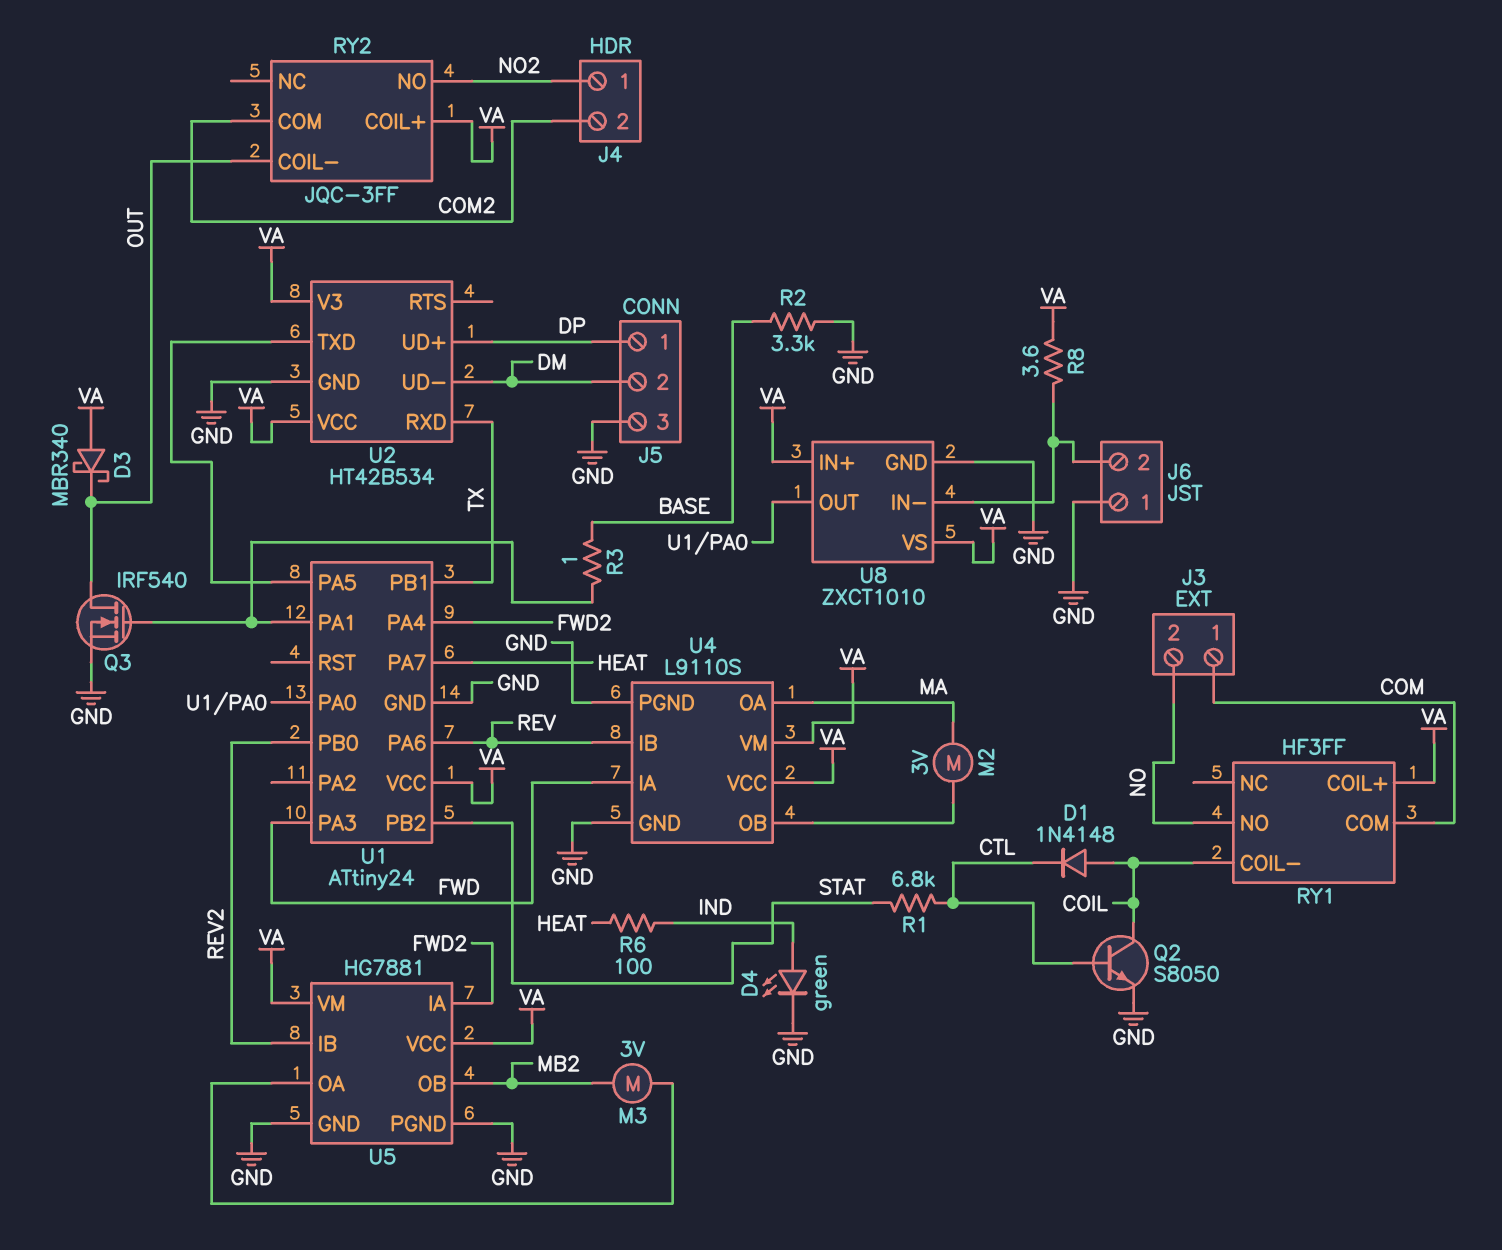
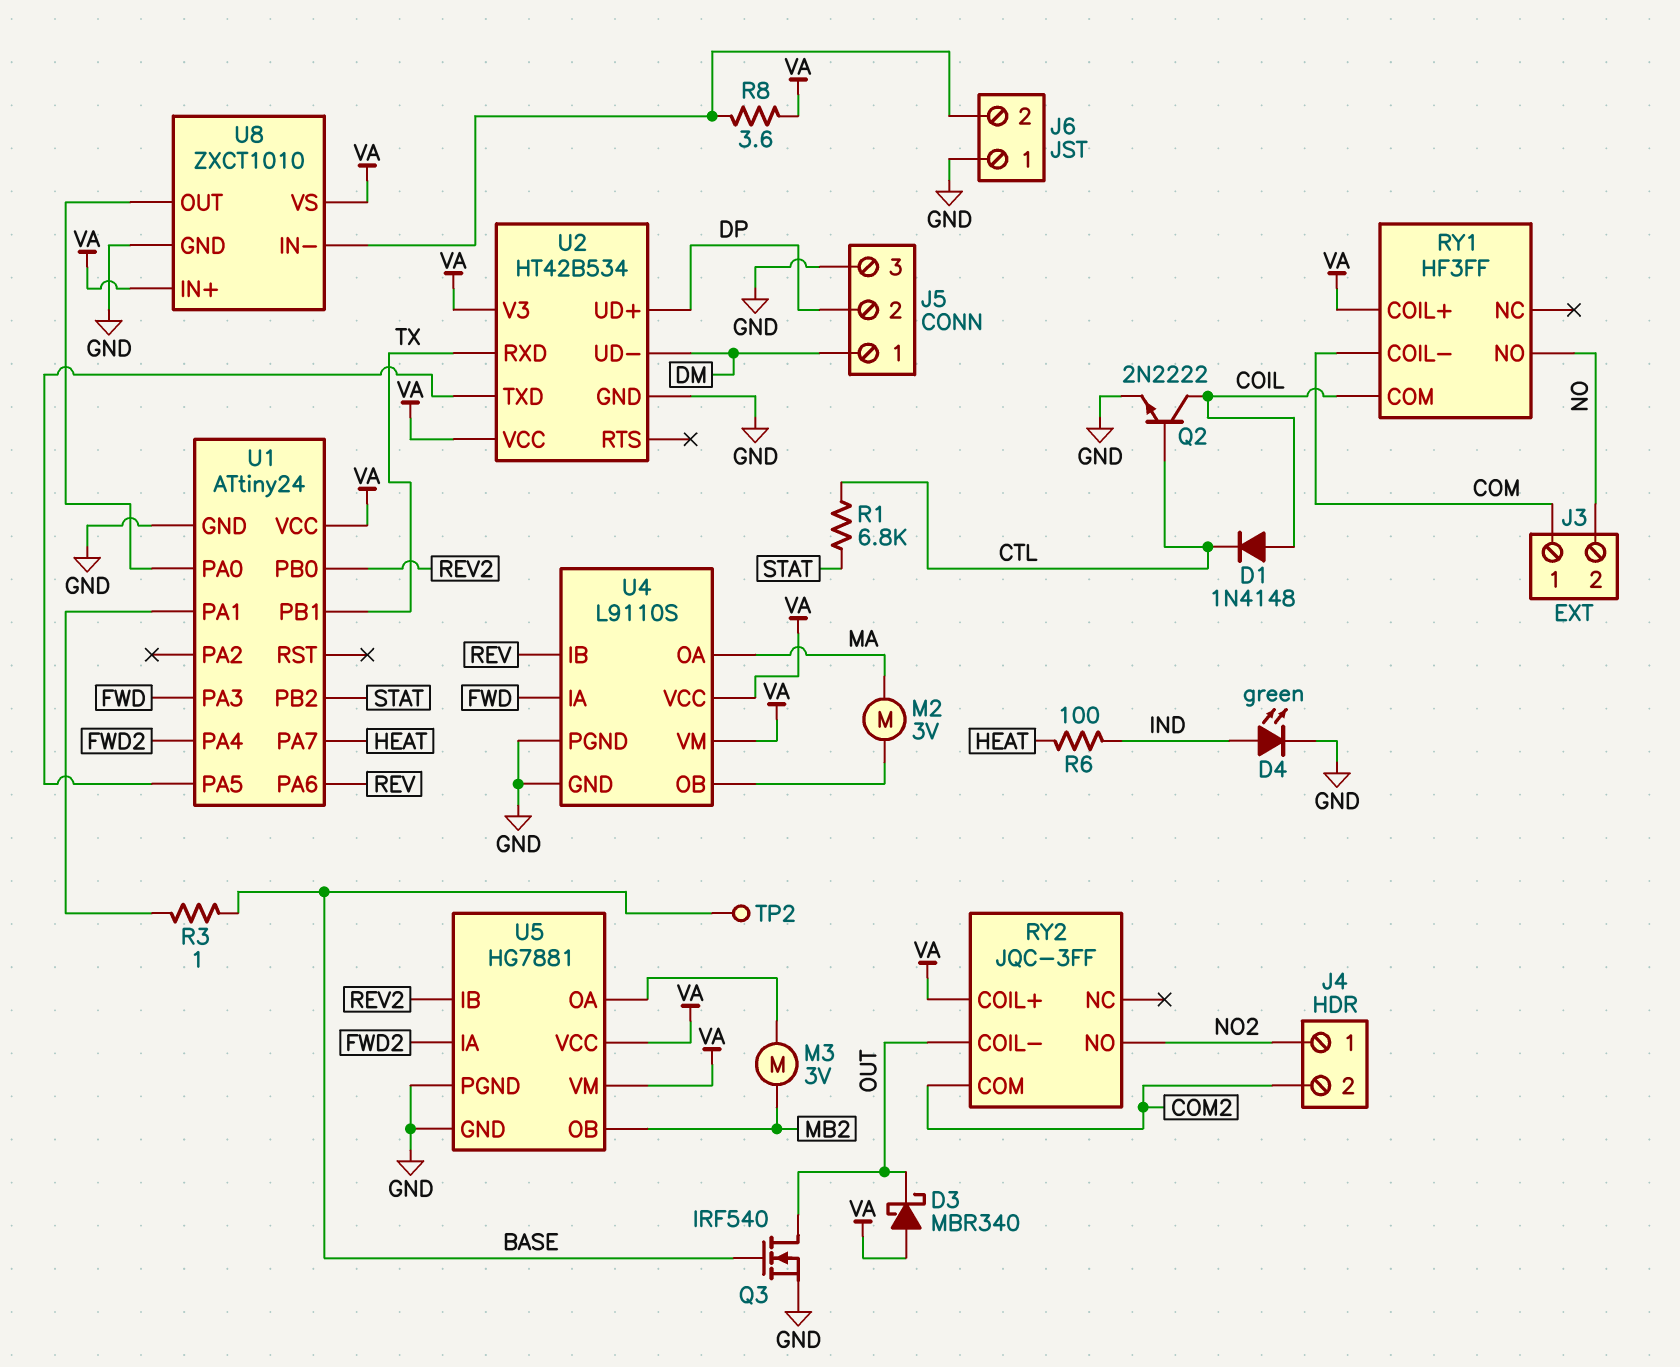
J5 pin 1: DP -> DM
J5 pin 2: DM -> DP
Q2: NPN S8050 (B CTL, C COIL, E GND) -> NPN 2N2222 (B CTL, C COIL, E GND)
Q3: NMOS IRF540 (G U1/PA1, D OUT, S GND) -> NMOS IRF540 (G BASE, D OUT, S GND)
R2: 3.3k (BASE, GND) -> none
RY1 pin COIL-: COIL -> COM
RY1 pin COM: COM -> COIL
TP2: none -> test point (BASE)

